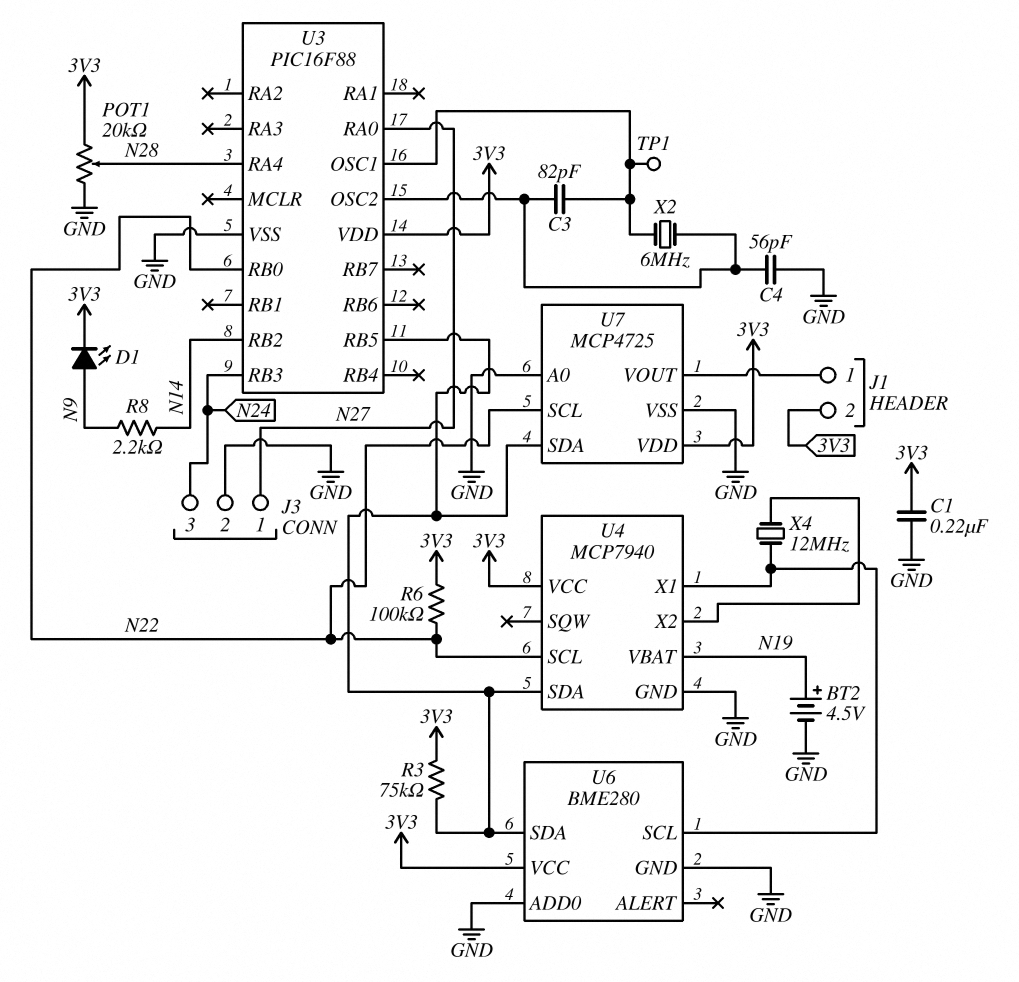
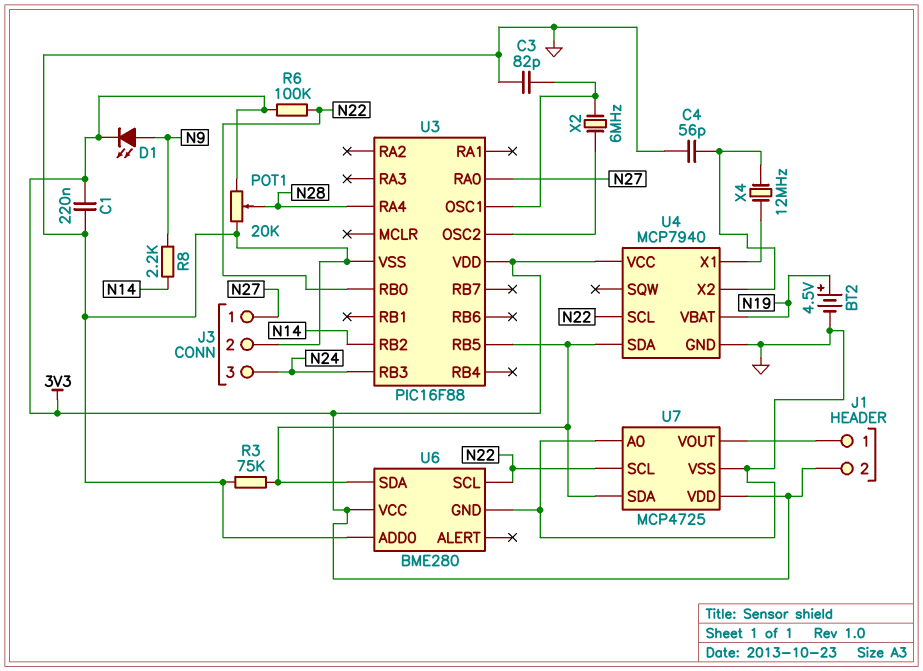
C3: 82pF (U3/OSC1, U3/OSC2) -> 82pF (GND, U3/OSC1)
C4: 56pF (GND, U3/OSC2) -> 56pF (GND, U4/X2)
R3: 75k (3V3, U3/RB5) -> 75k (GND, U3/RB5)
TP1: test point (U3/OSC1) -> none
U6 pin SCL: U4/X1 -> N22

